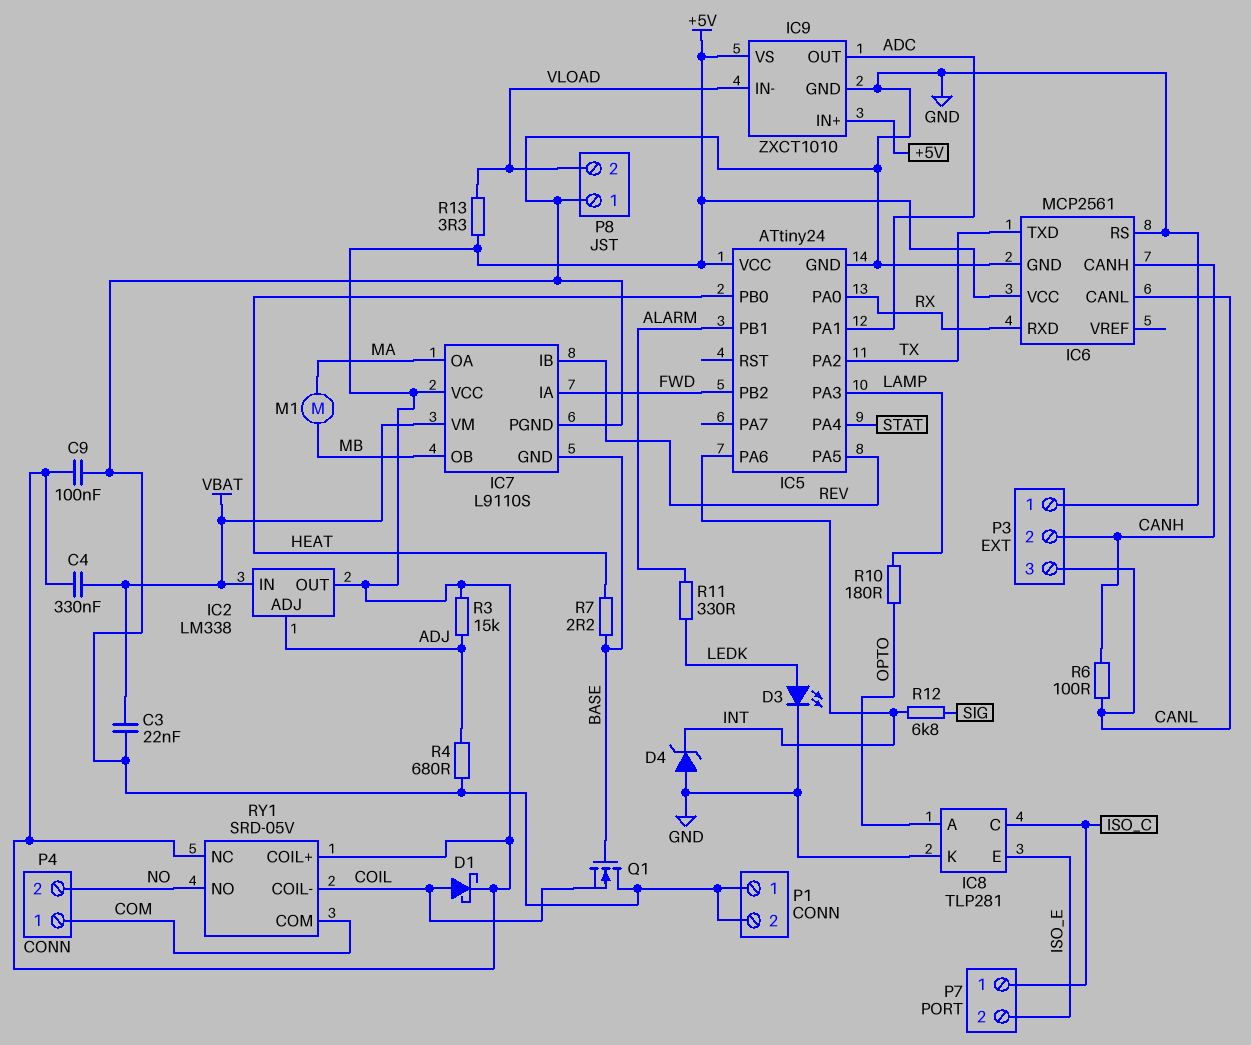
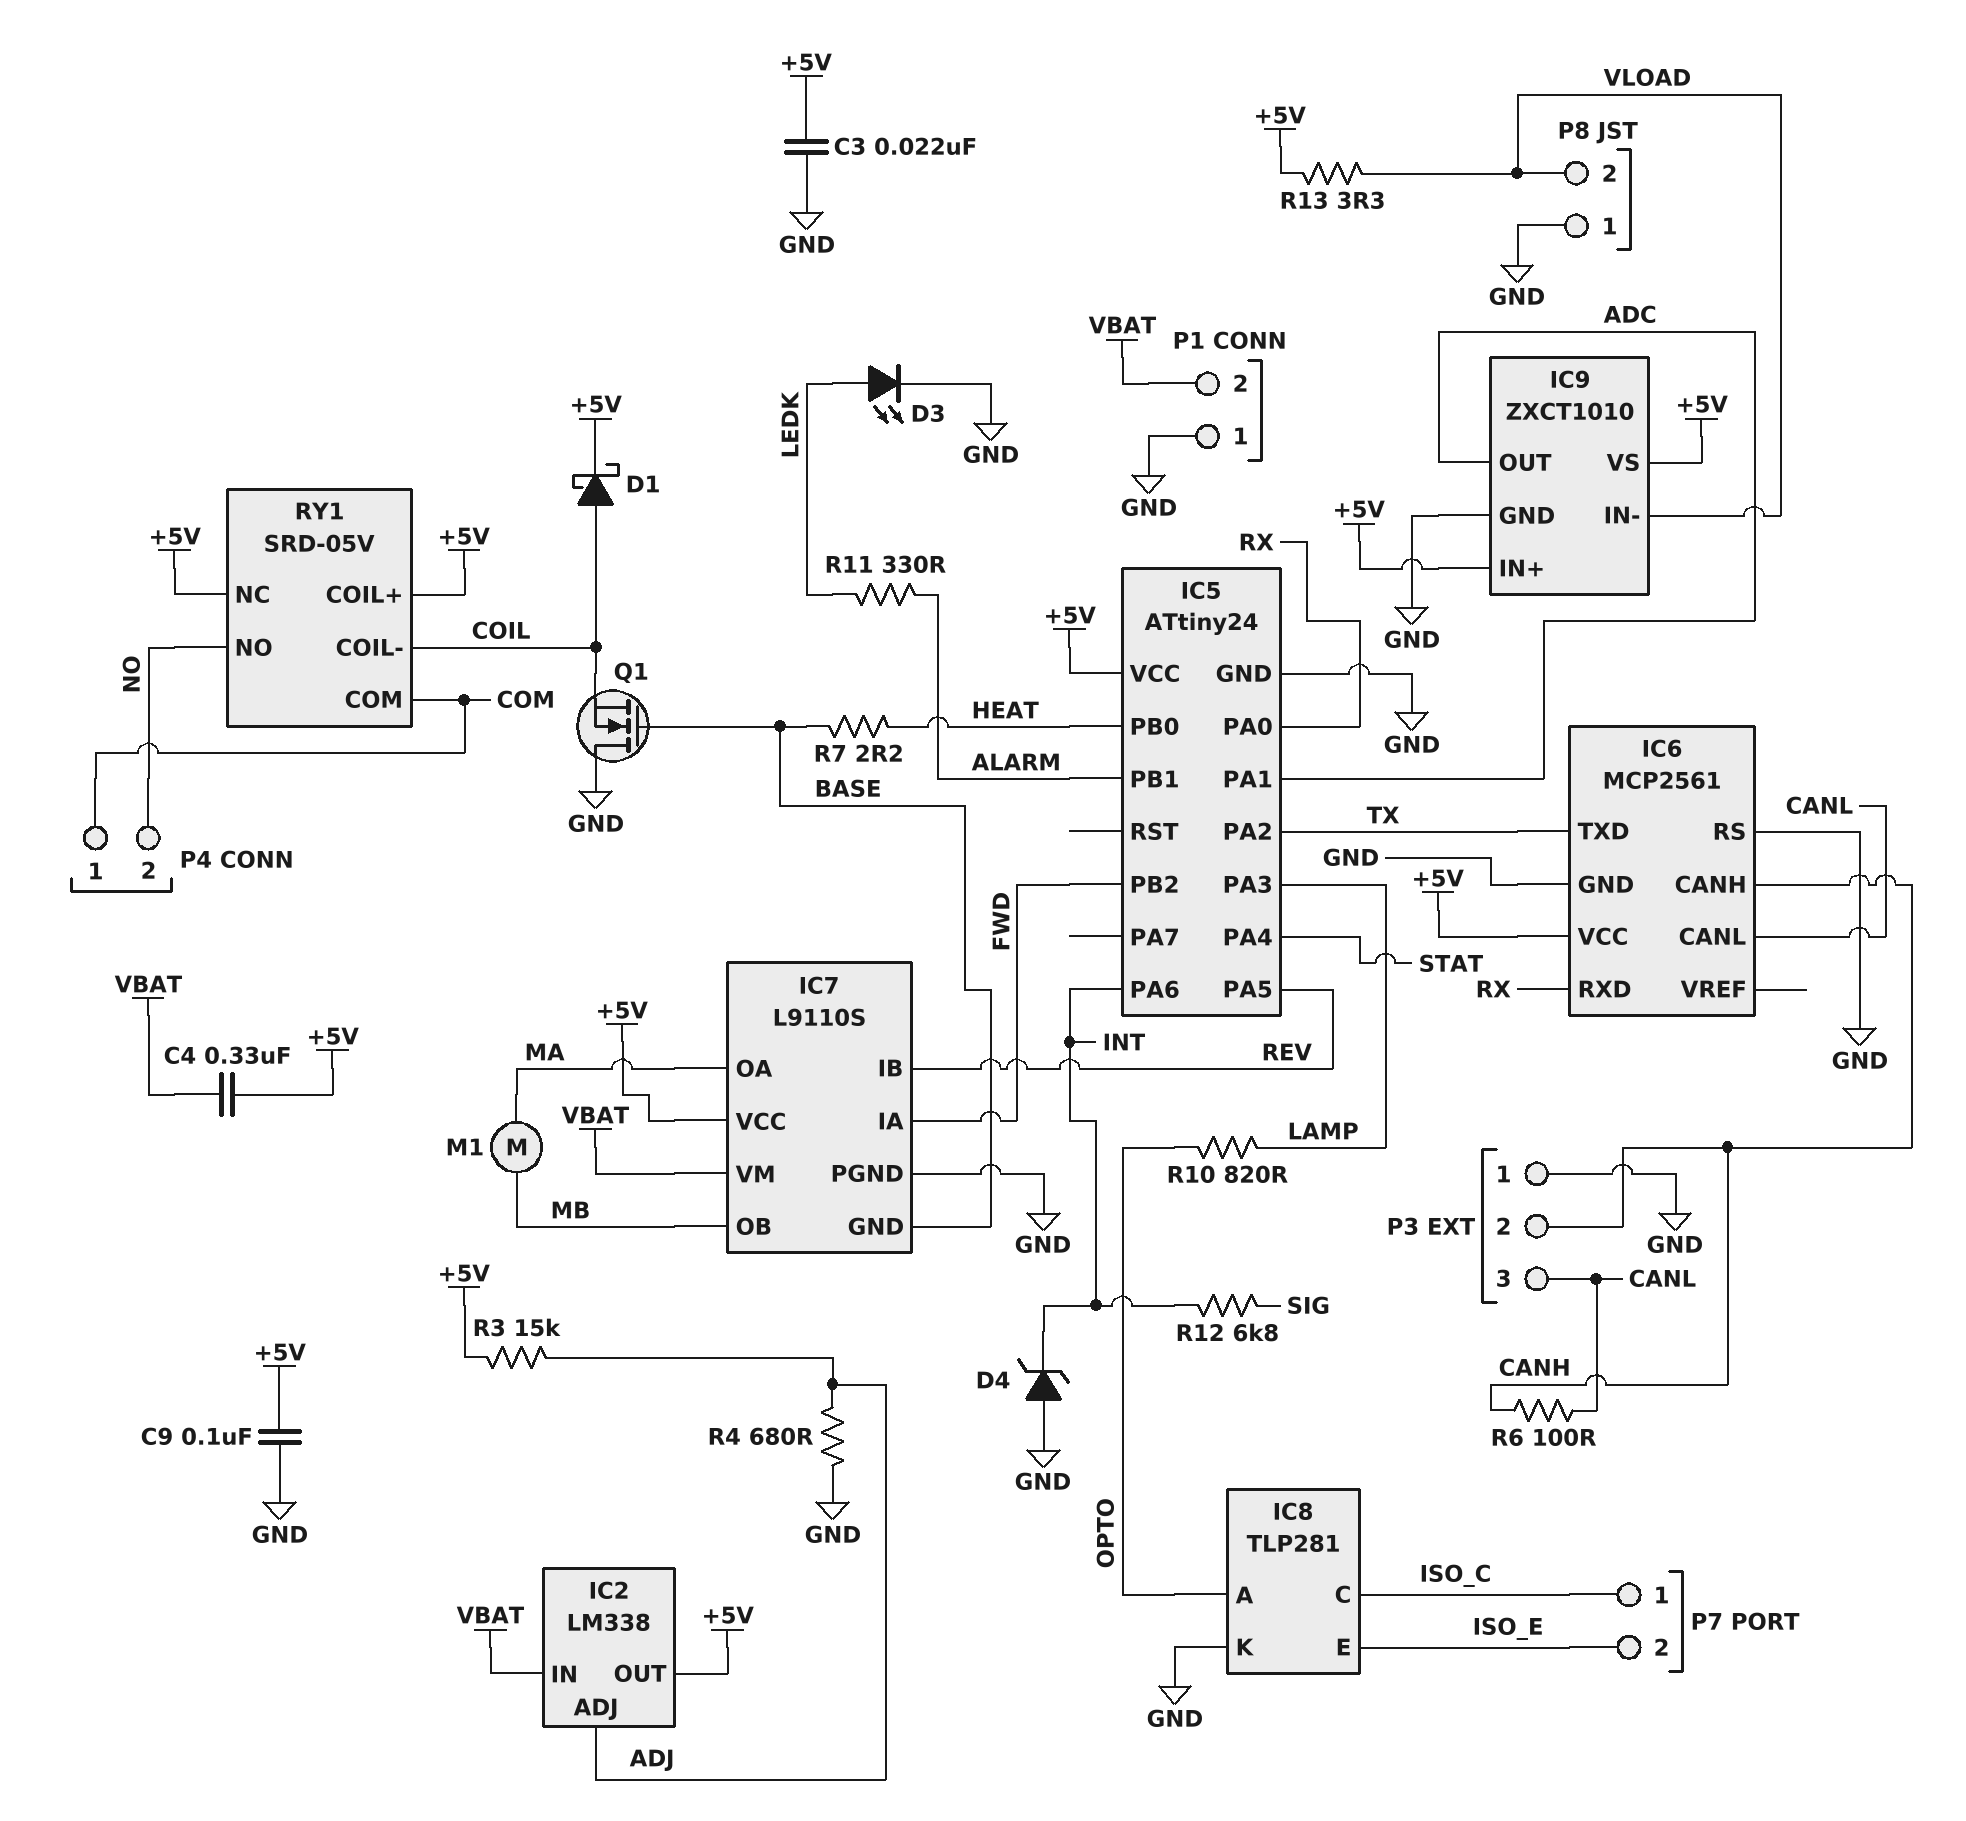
C3: 22nF (GND, VBAT) -> 22nF (+5V, GND)
P1 pin 2: GND -> VBAT
R10: 180 (LAMP, OPTO) -> 820 (LAMP, OPTO)

